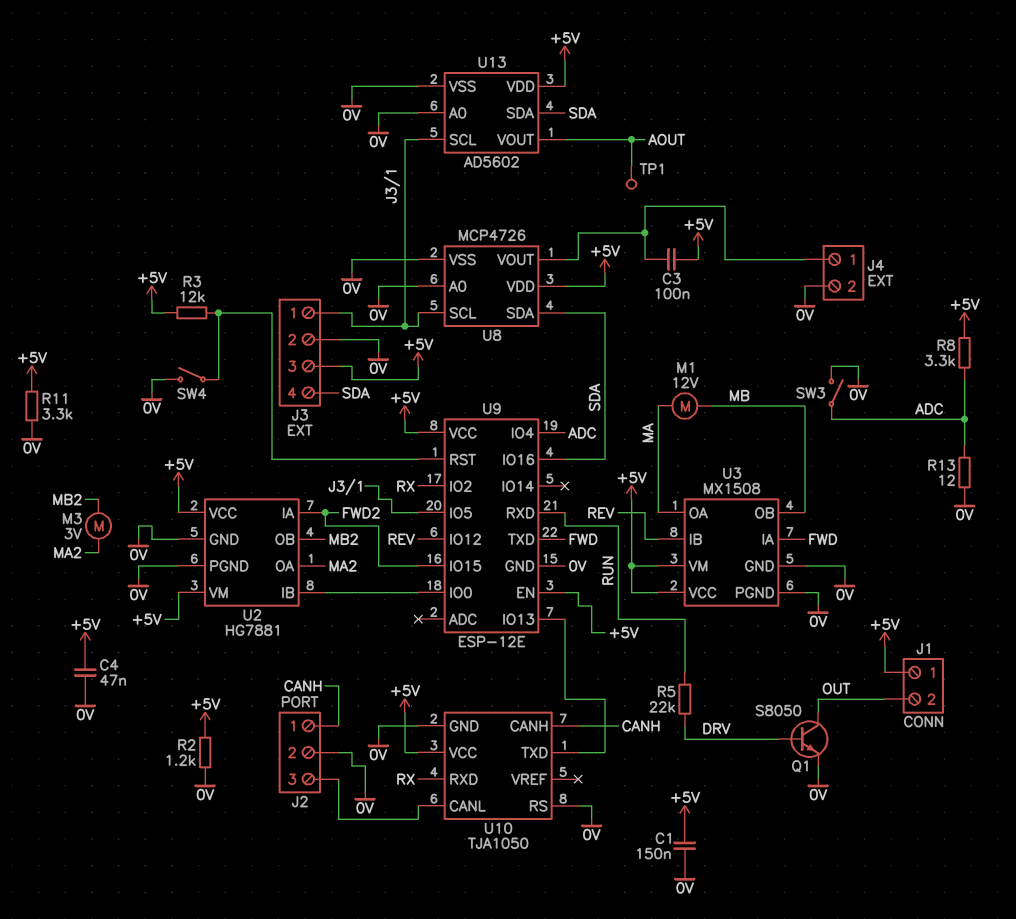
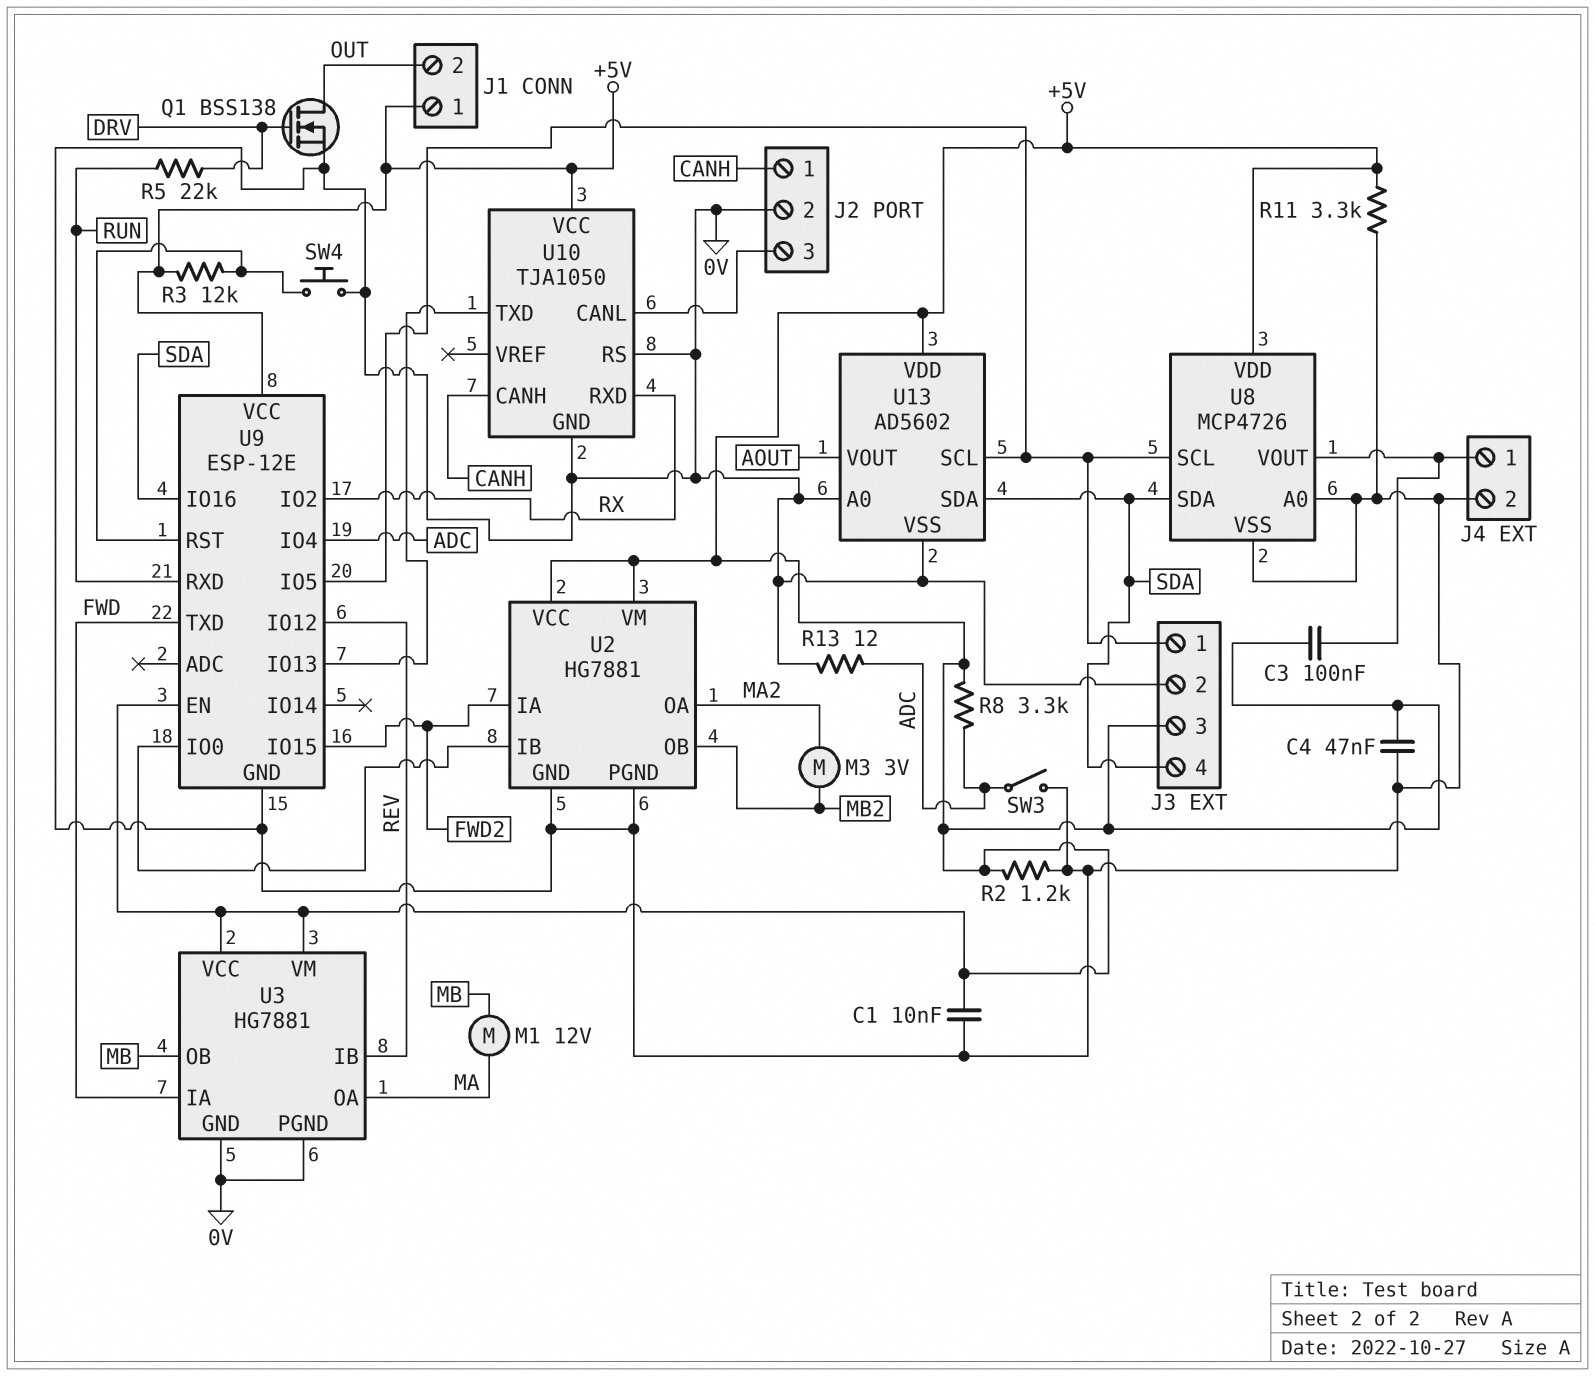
C1: 150nF (+5V, 0V) -> 10nF (+5V, 0V)
Q1: NPN S8050 (B DRV, C OUT, E 0V) -> NMOS BSS138 (G DRV, D OUT, S 0V)
SW4: switch (0V, U9/RST) -> button (0V, U9/RST)
TP1: test point (AOUT) -> none
U3: MX1508 -> HG7881

